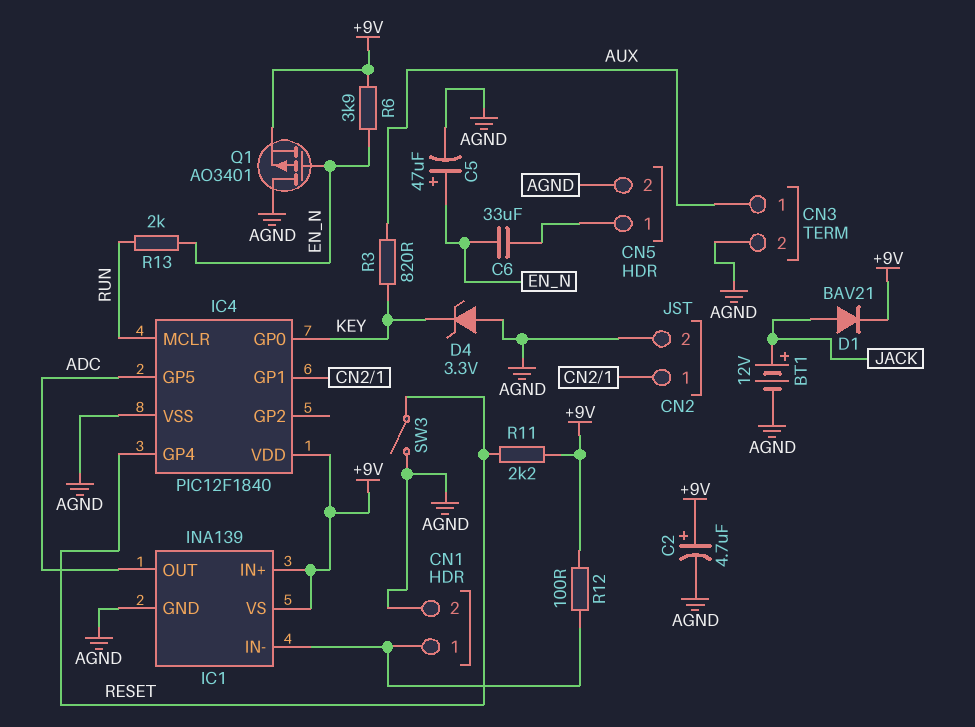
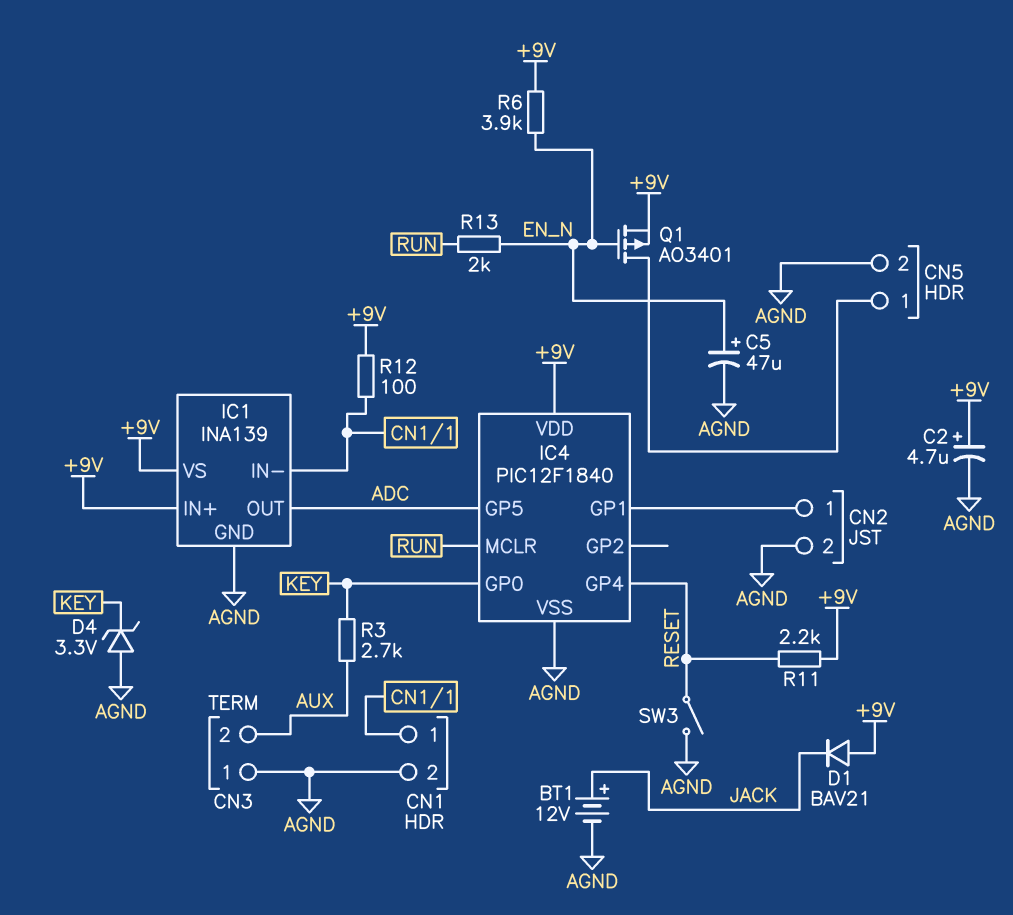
C6: 33uF (CN5/1, EN_N) -> none
CN3 pin 1: AUX -> AGND
CN3 pin 2: AGND -> AUX
D1: diode BAV21 (A JACK, K +9V) -> diode BAV21 (A +9V, K JACK)
Q1: PMOS AO3401 (G EN_N, D AGND, S +9V) -> PMOS AO3401 (G EN_N, D CN5/1, S +9V)
R3: 820 (AUX, KEY) -> 2.7k (AUX, KEY)

